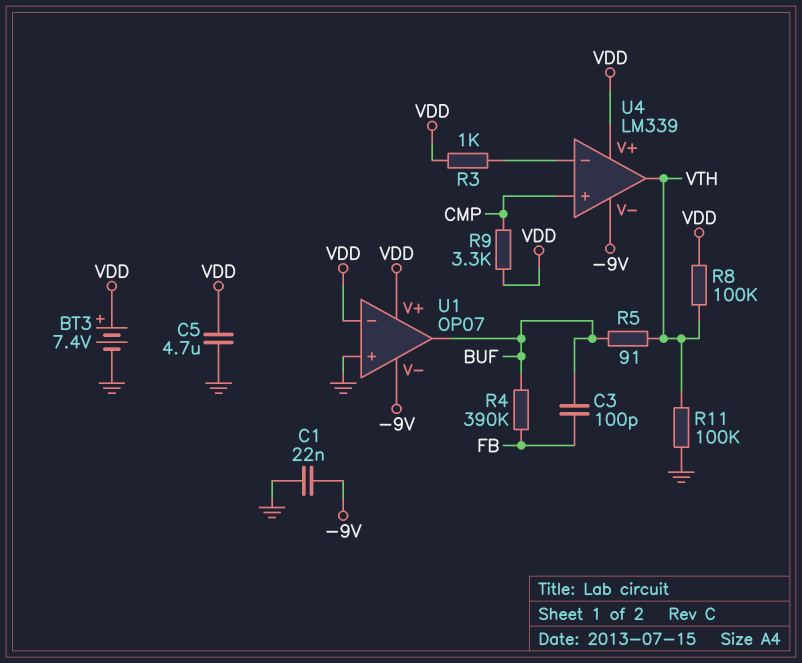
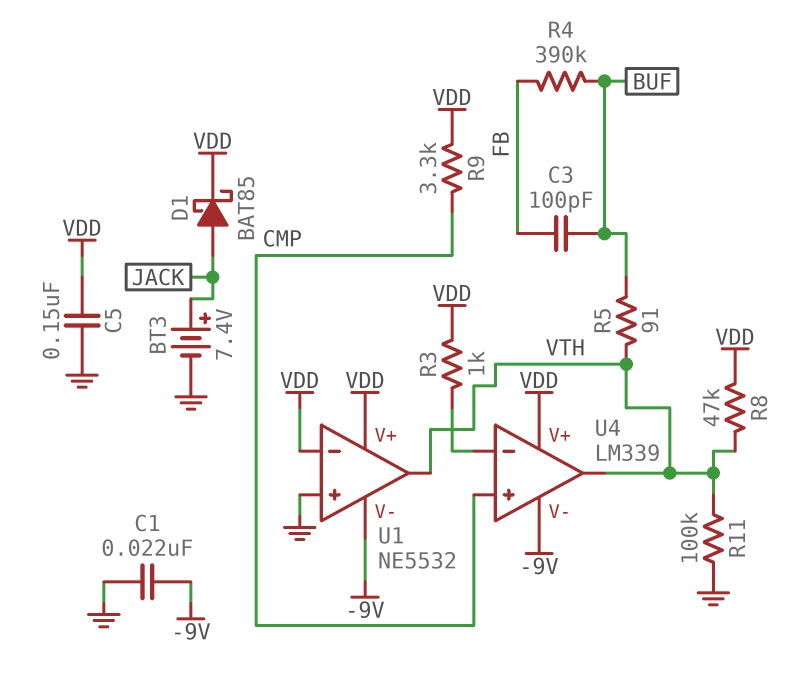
BT3: 7.4V (plus VDD, minus GND) -> 7.4V (plus JACK, minus GND)
C5: 4.7uF (GND, VDD) -> 150nF (GND, VDD)
D1: none -> schottky BAT85 (A JACK, K VDD)
R8: 100k (VDD, VTH) -> 47k (VDD, VTH)
U1: OP07 -> NE5532
U1 pin out: BUF -> VTH

